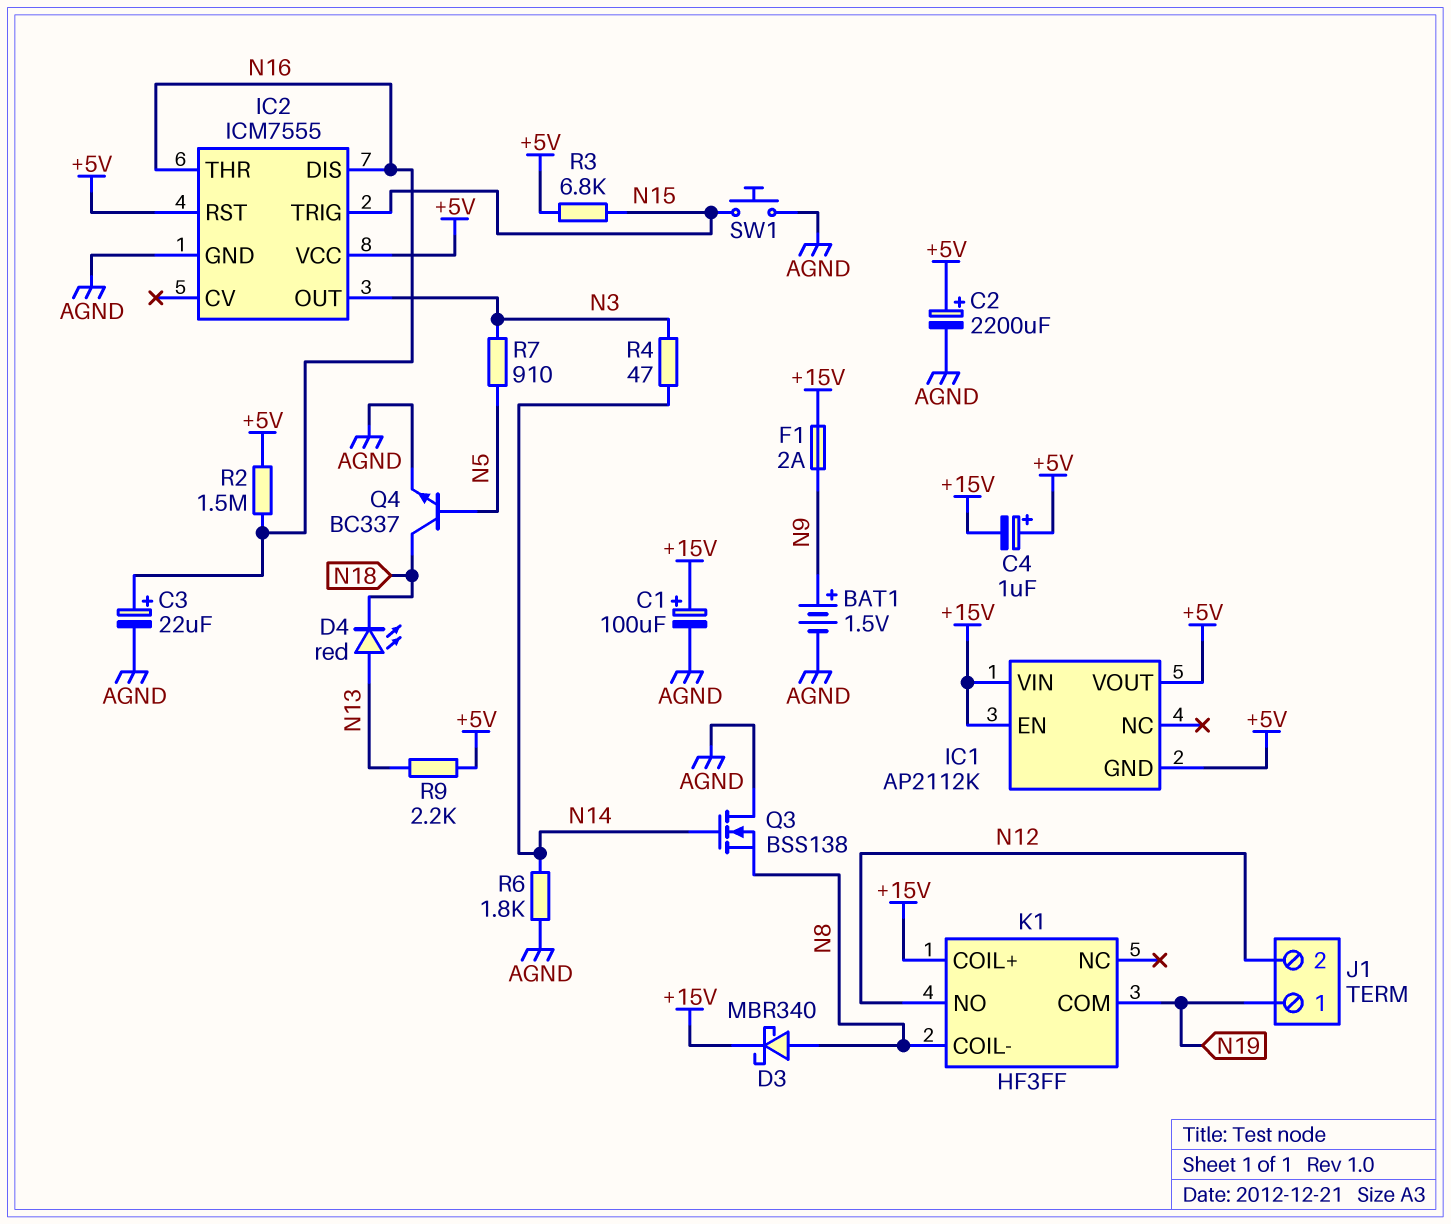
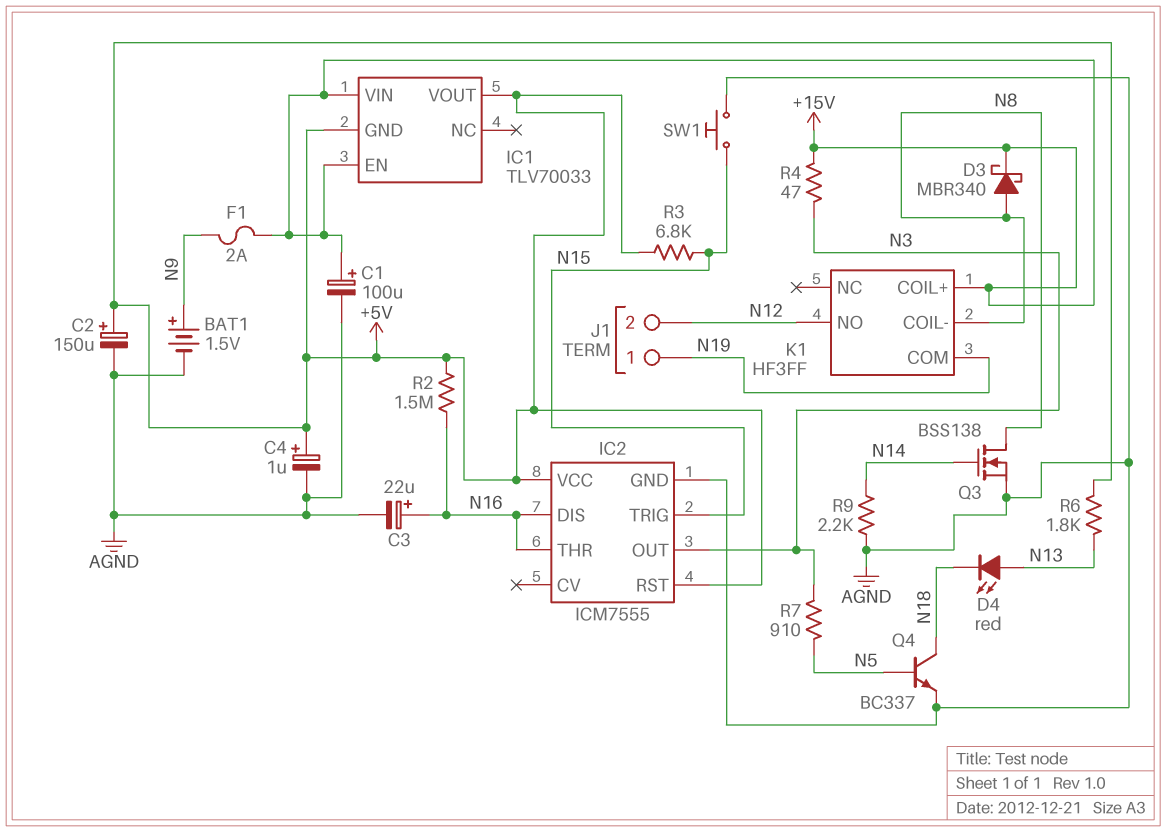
C2: 2200uF (plus +5V, minus AGND) -> 150uF (plus +5V, minus AGND)
C4: 1uF (plus +5V, minus +15V) -> 1uF (plus +5V, minus AGND)
IC1: AP2112K -> TLV70033
Q3: NMOS BSS138 (G N14, D AGND, S N8) -> NMOS BSS138 (G N14, D N8, S AGND)
R4: 47 (N3, N14) -> 47 (+15V, N3)
R6: 1.8k (AGND, N14) -> 1.8k (+5V, N13)
R9: 2.2k (+5V, N13) -> 2.2k (AGND, N14)

